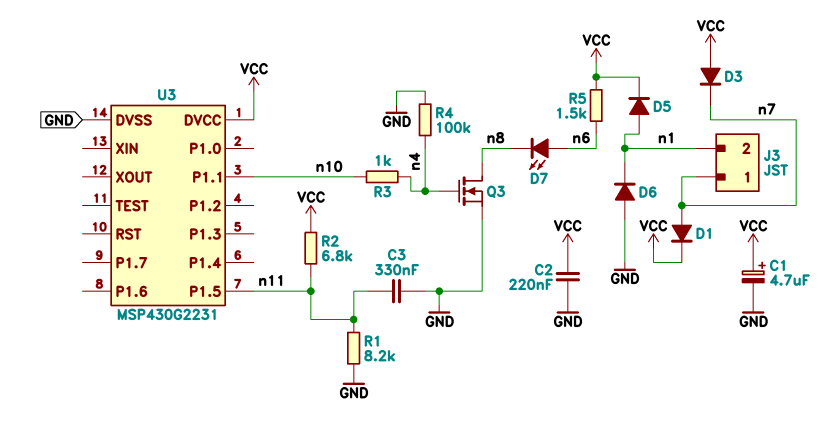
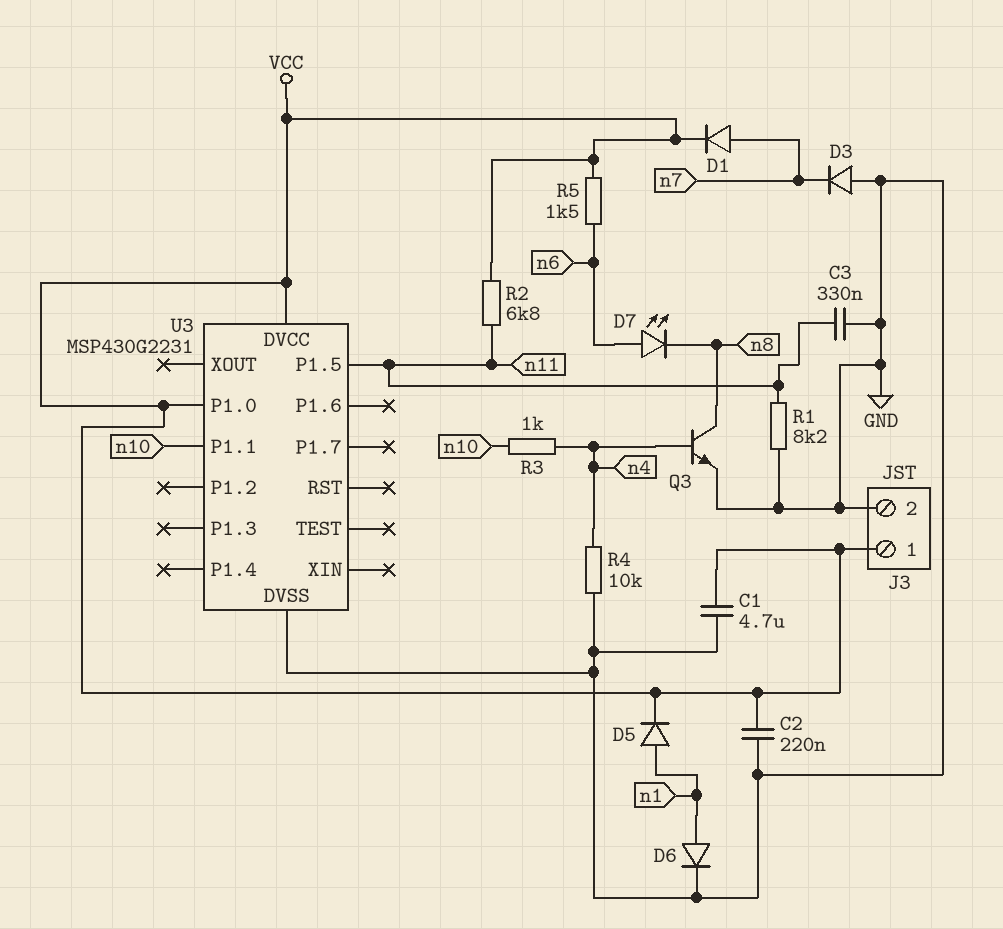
C1: 4.7uF (plus VCC, minus GND) -> 4.7uF (GND, VCC)
D3: diode (A VCC, K n7) -> diode (A GND, K n7)
D6: diode (A GND, K n1) -> diode (A n1, K GND)
J3 pin 1: n7 -> VCC
J3 pin 2: n1 -> GND
Q3: NMOS (G n4, D n8, S GND) -> NPN (B n4, C n8, E GND)
R4: 100k (GND, n4) -> 10k (GND, n4)
U3 pin P1.0: none -> VCC

